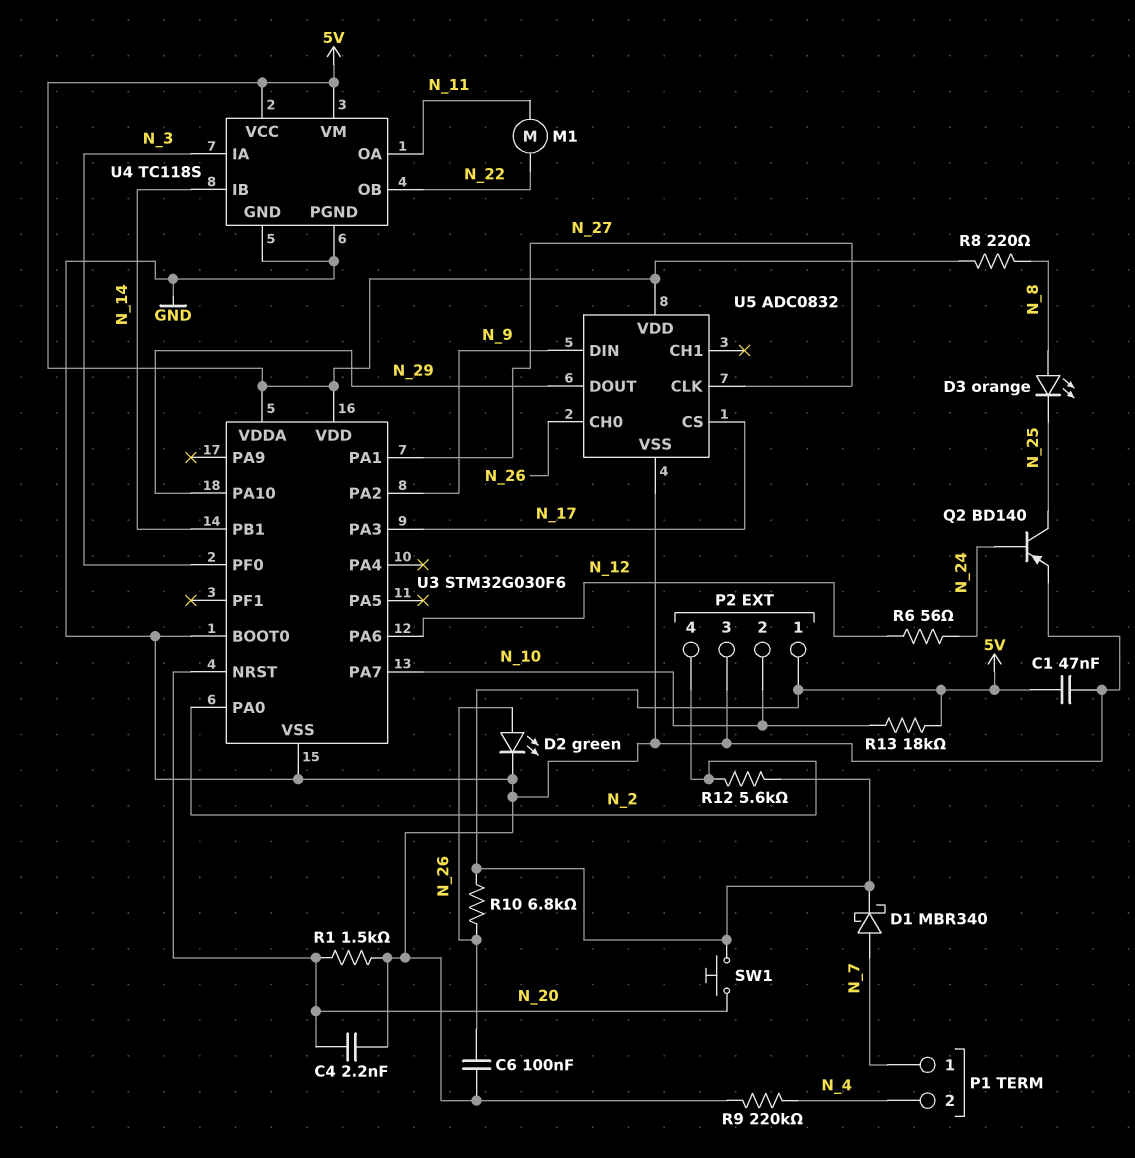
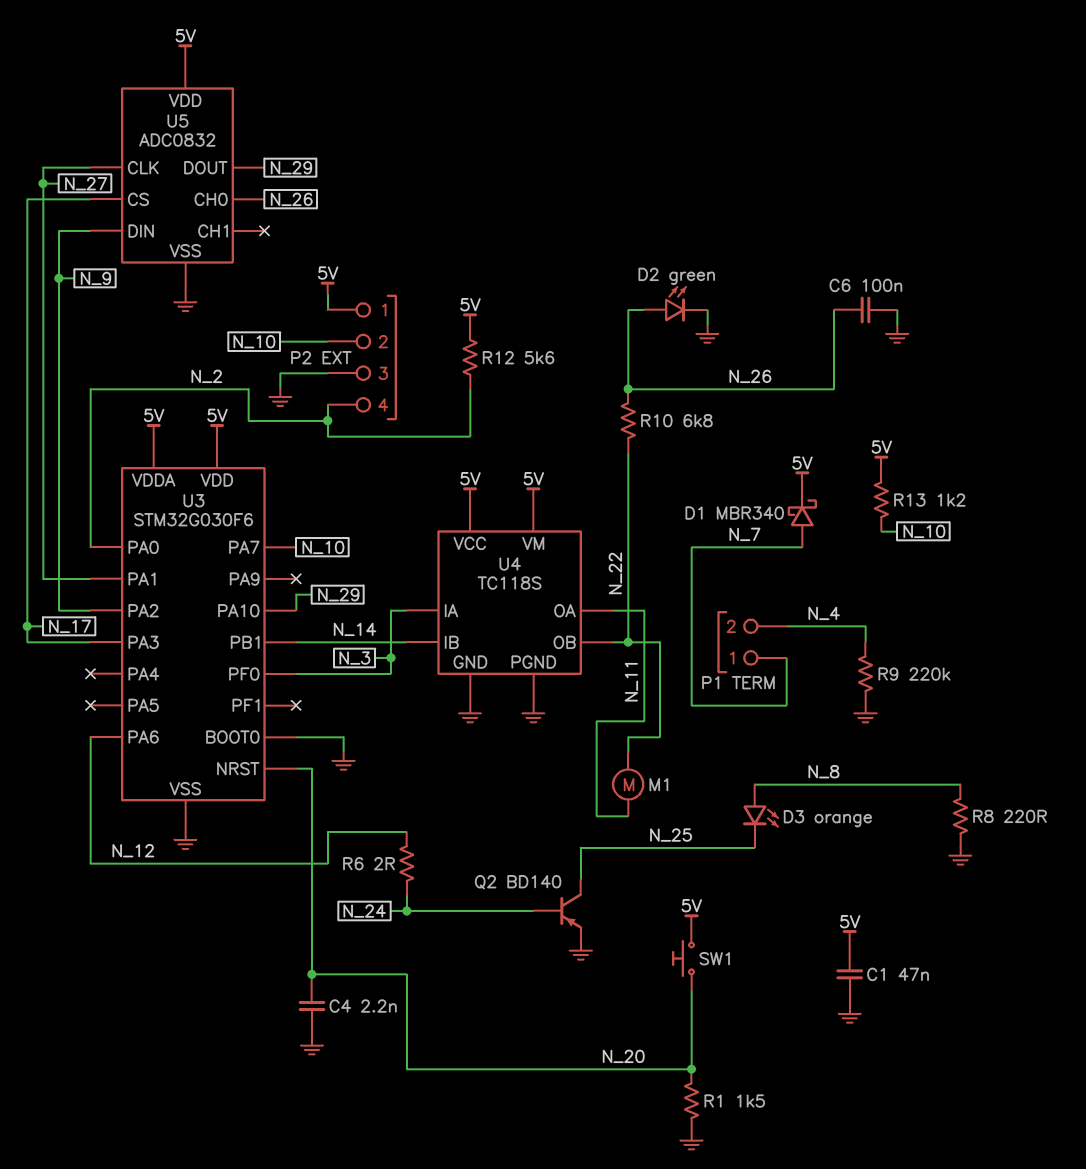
R6: 56 (N_12, N_24) -> 2 (N_12, N_24)
R8: 220 (5V, N_8) -> 220 (GND, N_8)
R10: 6.8k (5V, N_26) -> 6.8k (N_22, N_26)
R13: 18k (5V, N_10) -> 1.2k (5V, N_10)

